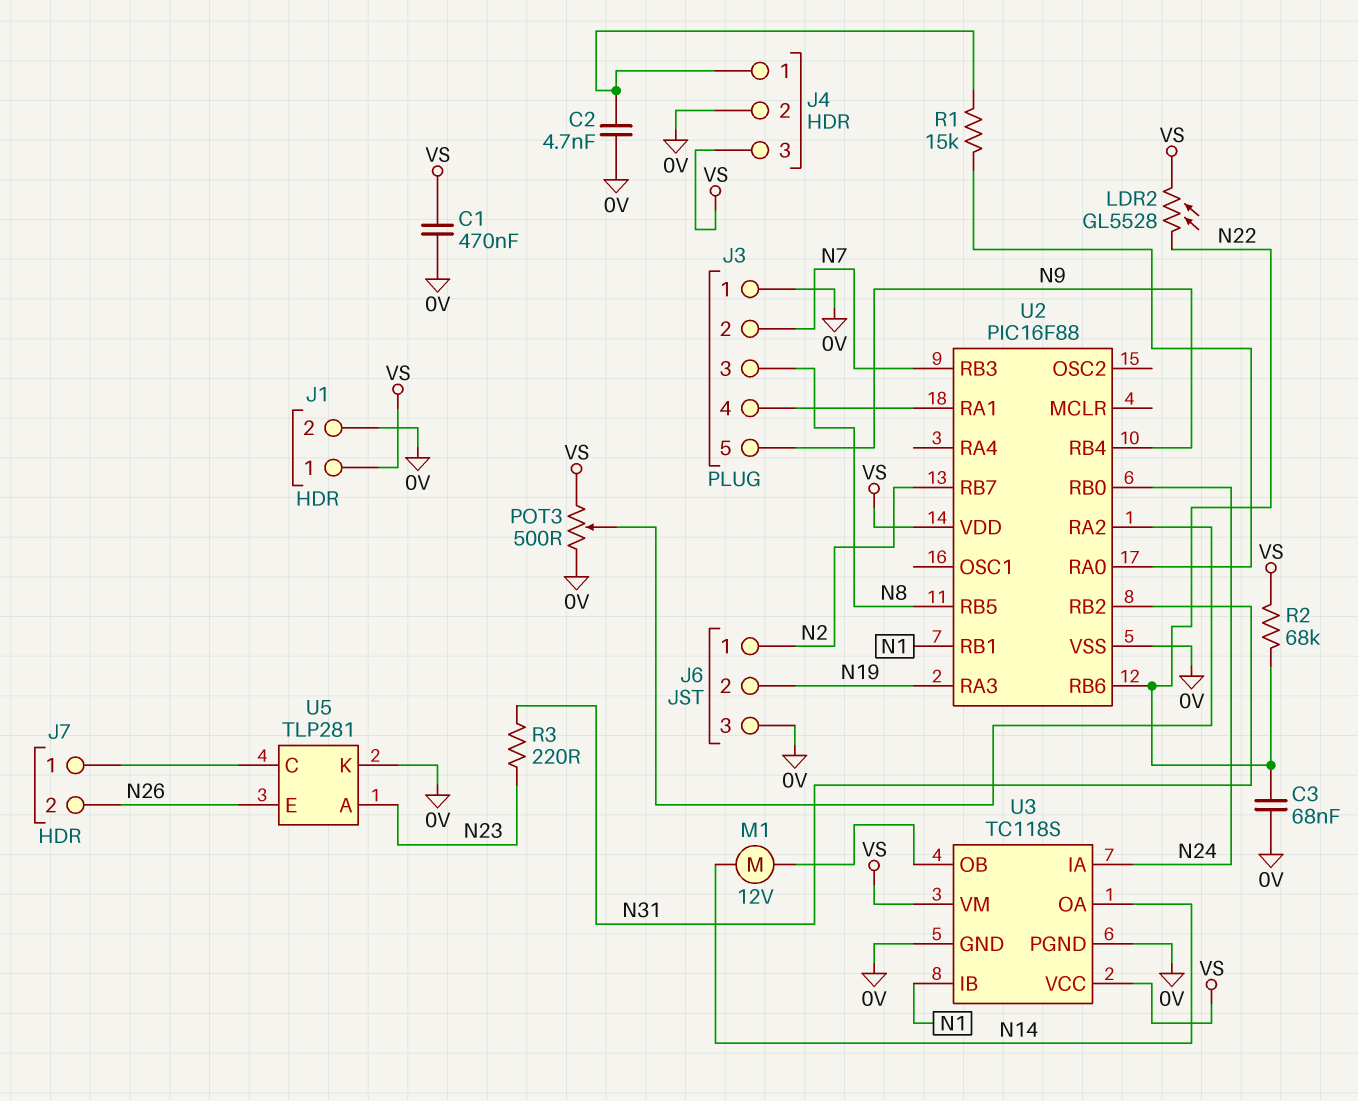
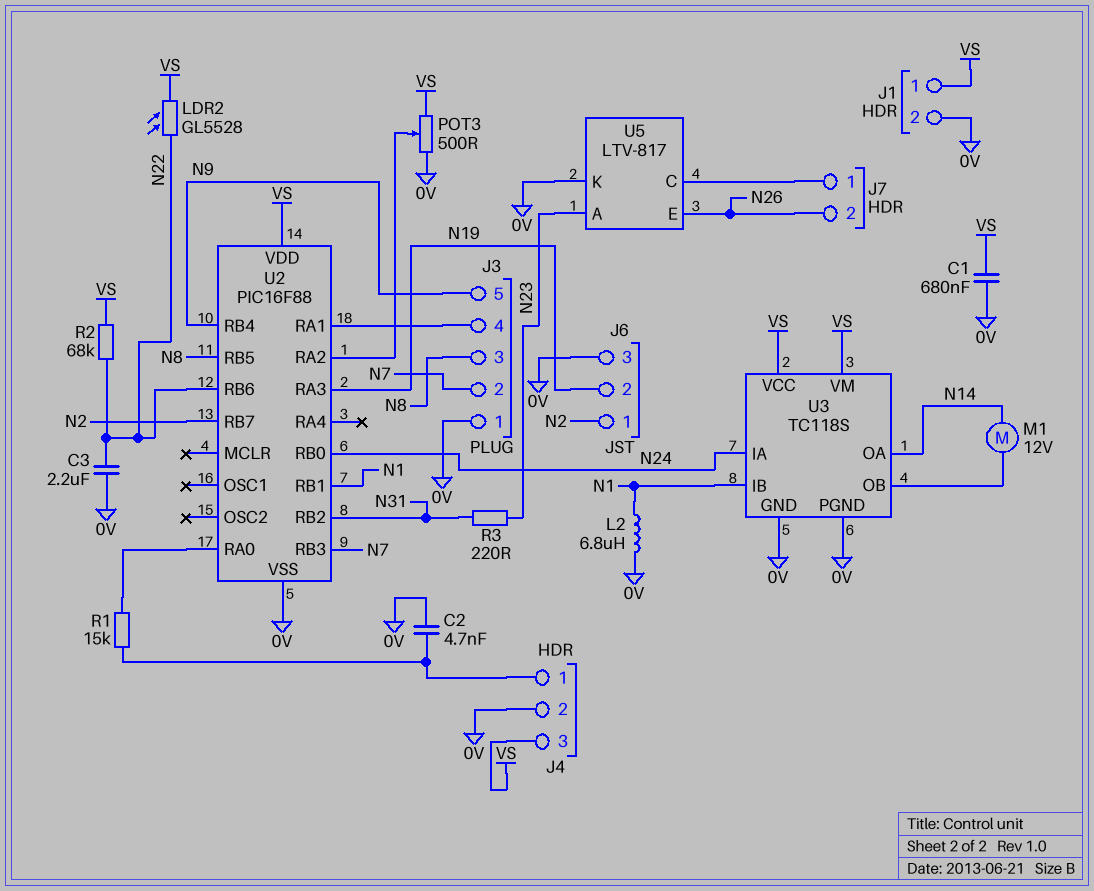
C1: 470nF (0V, VS) -> 680nF (0V, VS)
C3: 68nF (0V, N22) -> 2.2uF (0V, N22)
L2: none -> 6.8uH (0V, N1)
U5: TLP281 -> LTV-817

